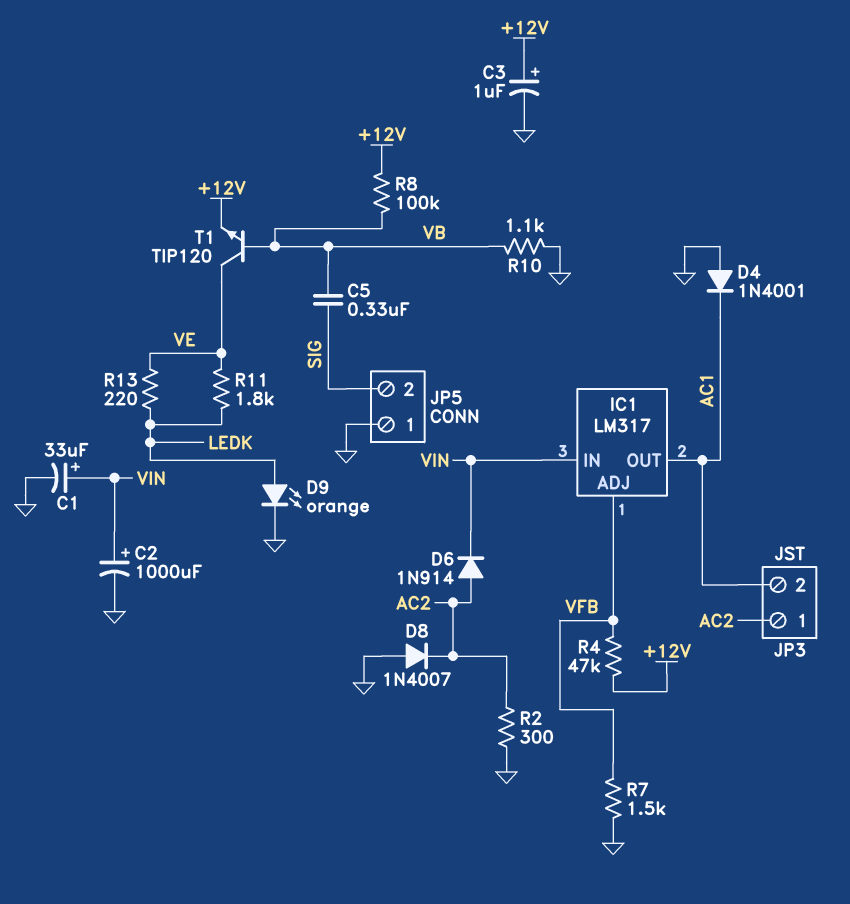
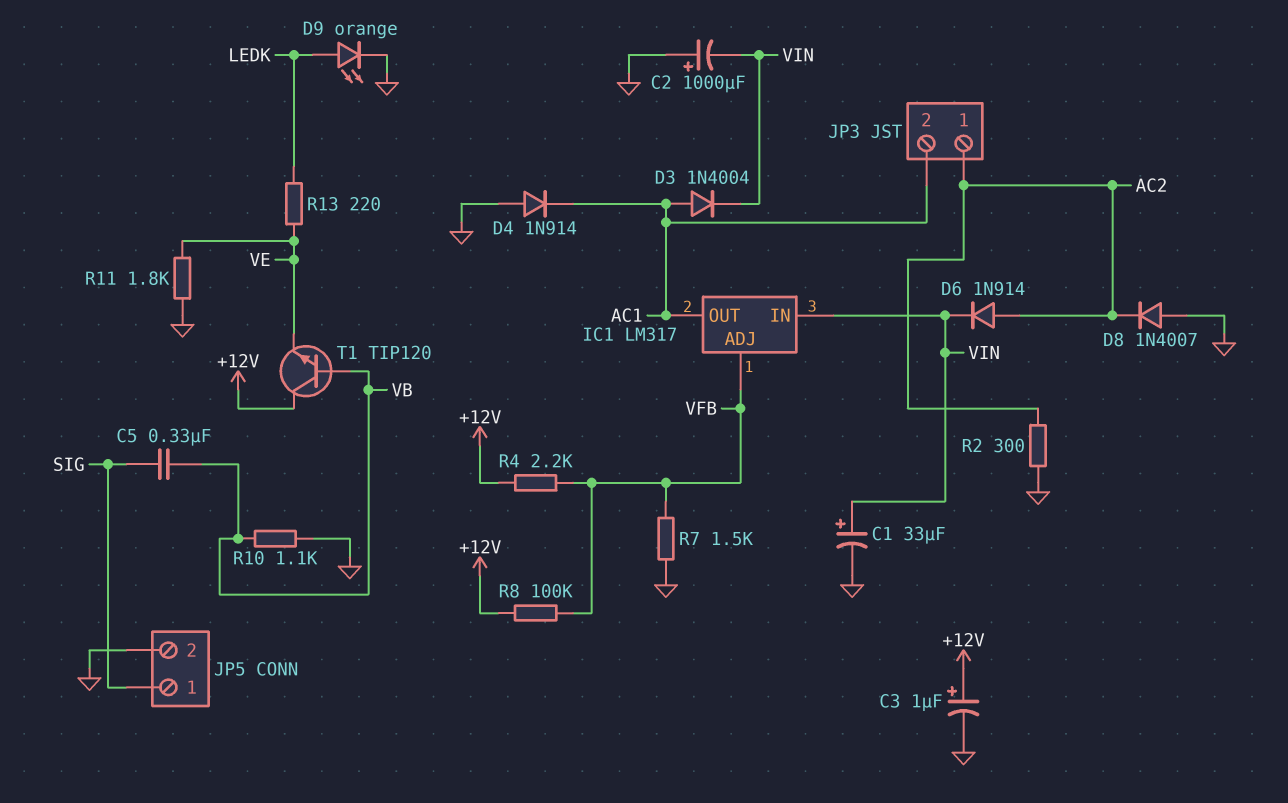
C2: 1000uF (plus VIN, minus GND) -> 1000uF (plus GND, minus VIN)
D3: none -> diode 1N4004 (A AC1, K VIN)
D4: diode 1N4001 (A GND, K AC1) -> diode 1N914 (A GND, K AC1)
JP5 pin 1: GND -> SIG
JP5 pin 2: SIG -> GND
R4: 47k (+12V, VFB) -> 2.2k (+12V, VFB)
R8: 100k (+12V, VB) -> 100k (+12V, VFB)
R11: 1.8k (LEDK, VE) -> 1.8k (GND, VE)
T1: NPN TIP120 (B VB, C VE, E +12V) -> NPN TIP120 (B VB, C +12V, E VE)

